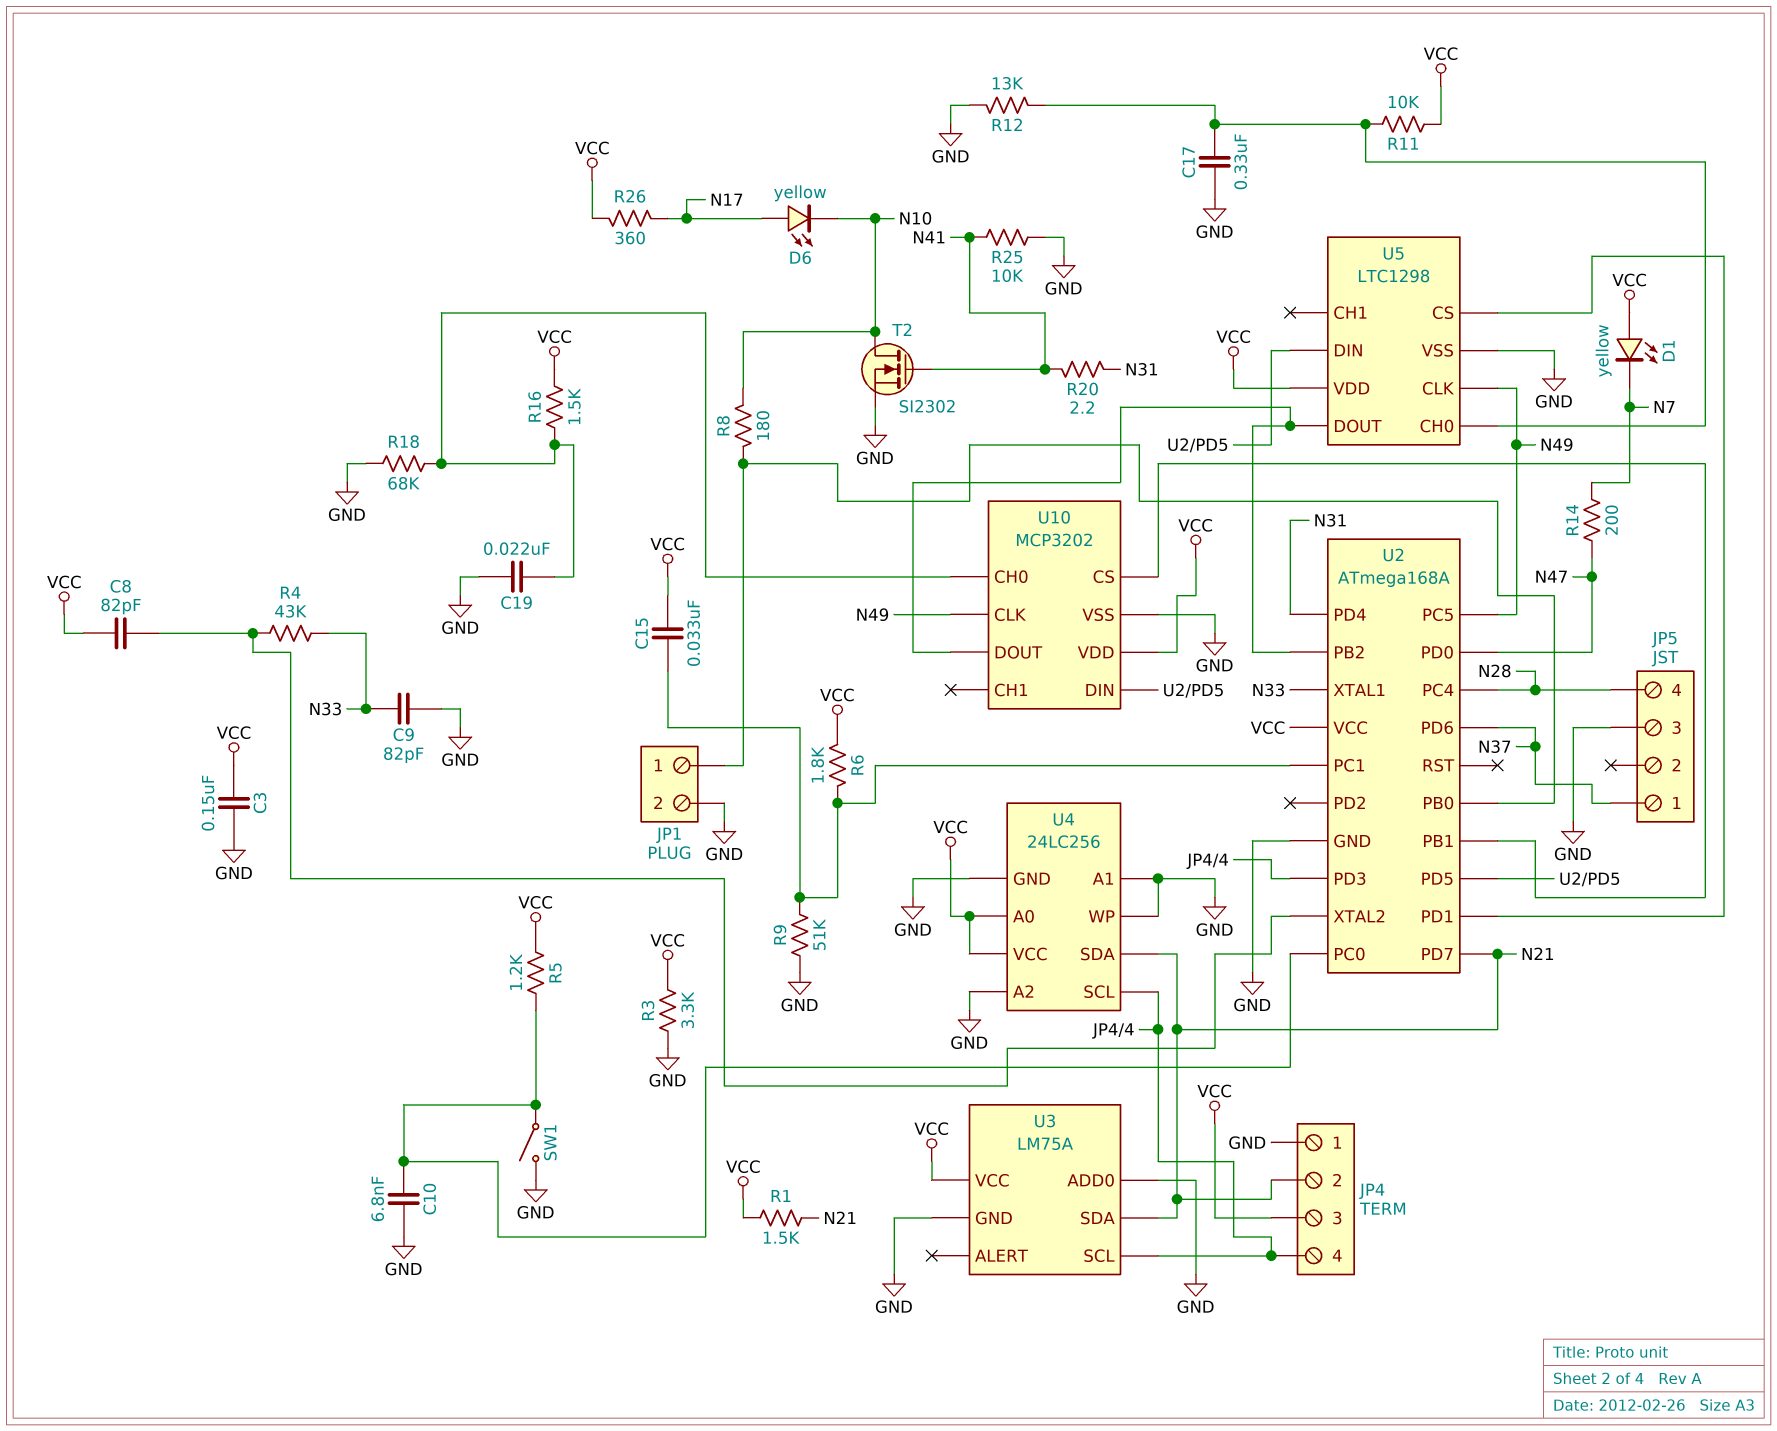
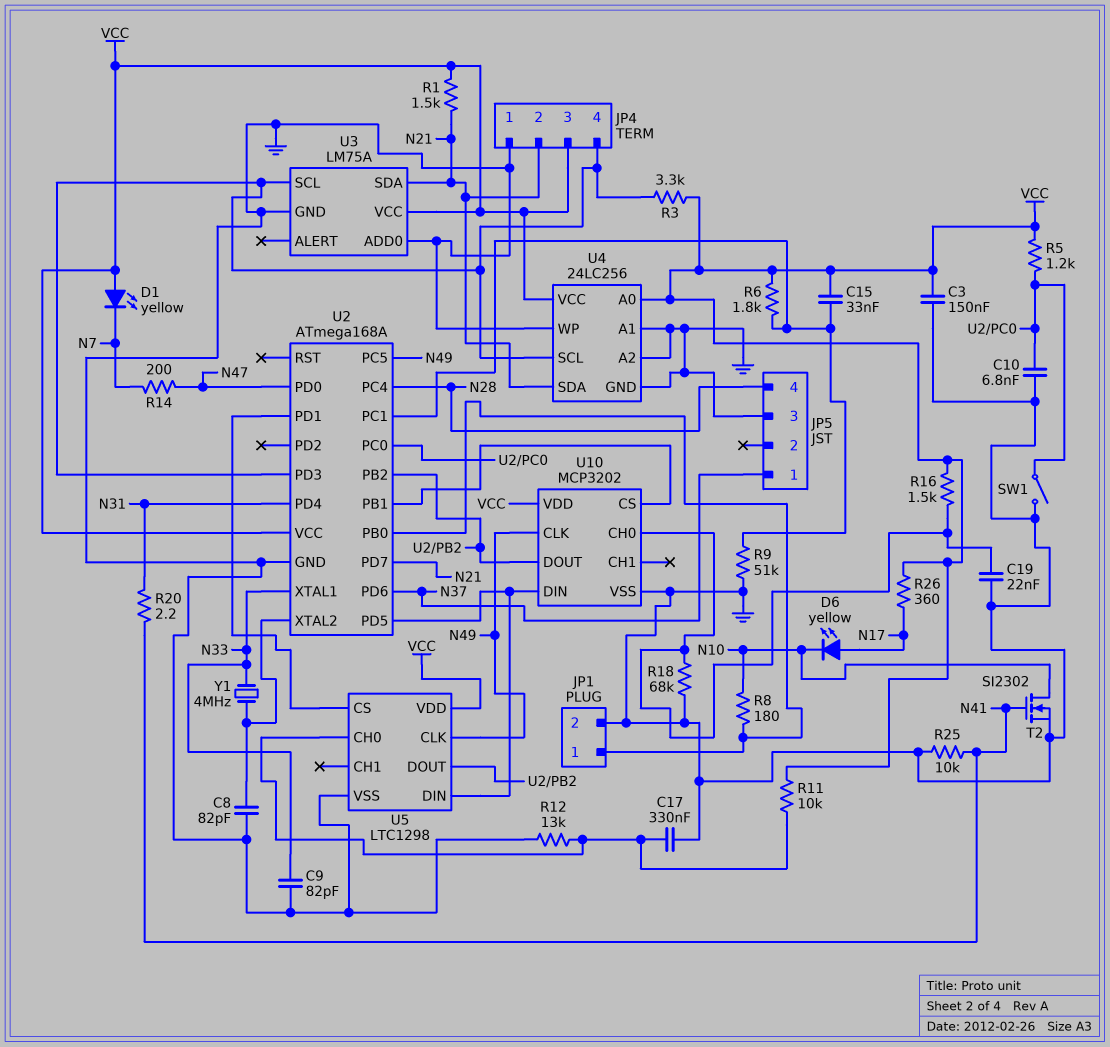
C8: 82pF (U2/XTAL2, VCC) -> 82pF (GND, U2/XTAL2)
R3: 3.3k (GND, VCC) -> 3.3k (JP4/4, VCC)
R4: 43k (N33, U2/XTAL2) -> none
Y1: none -> 4MHz (N33, U2/XTAL2)

